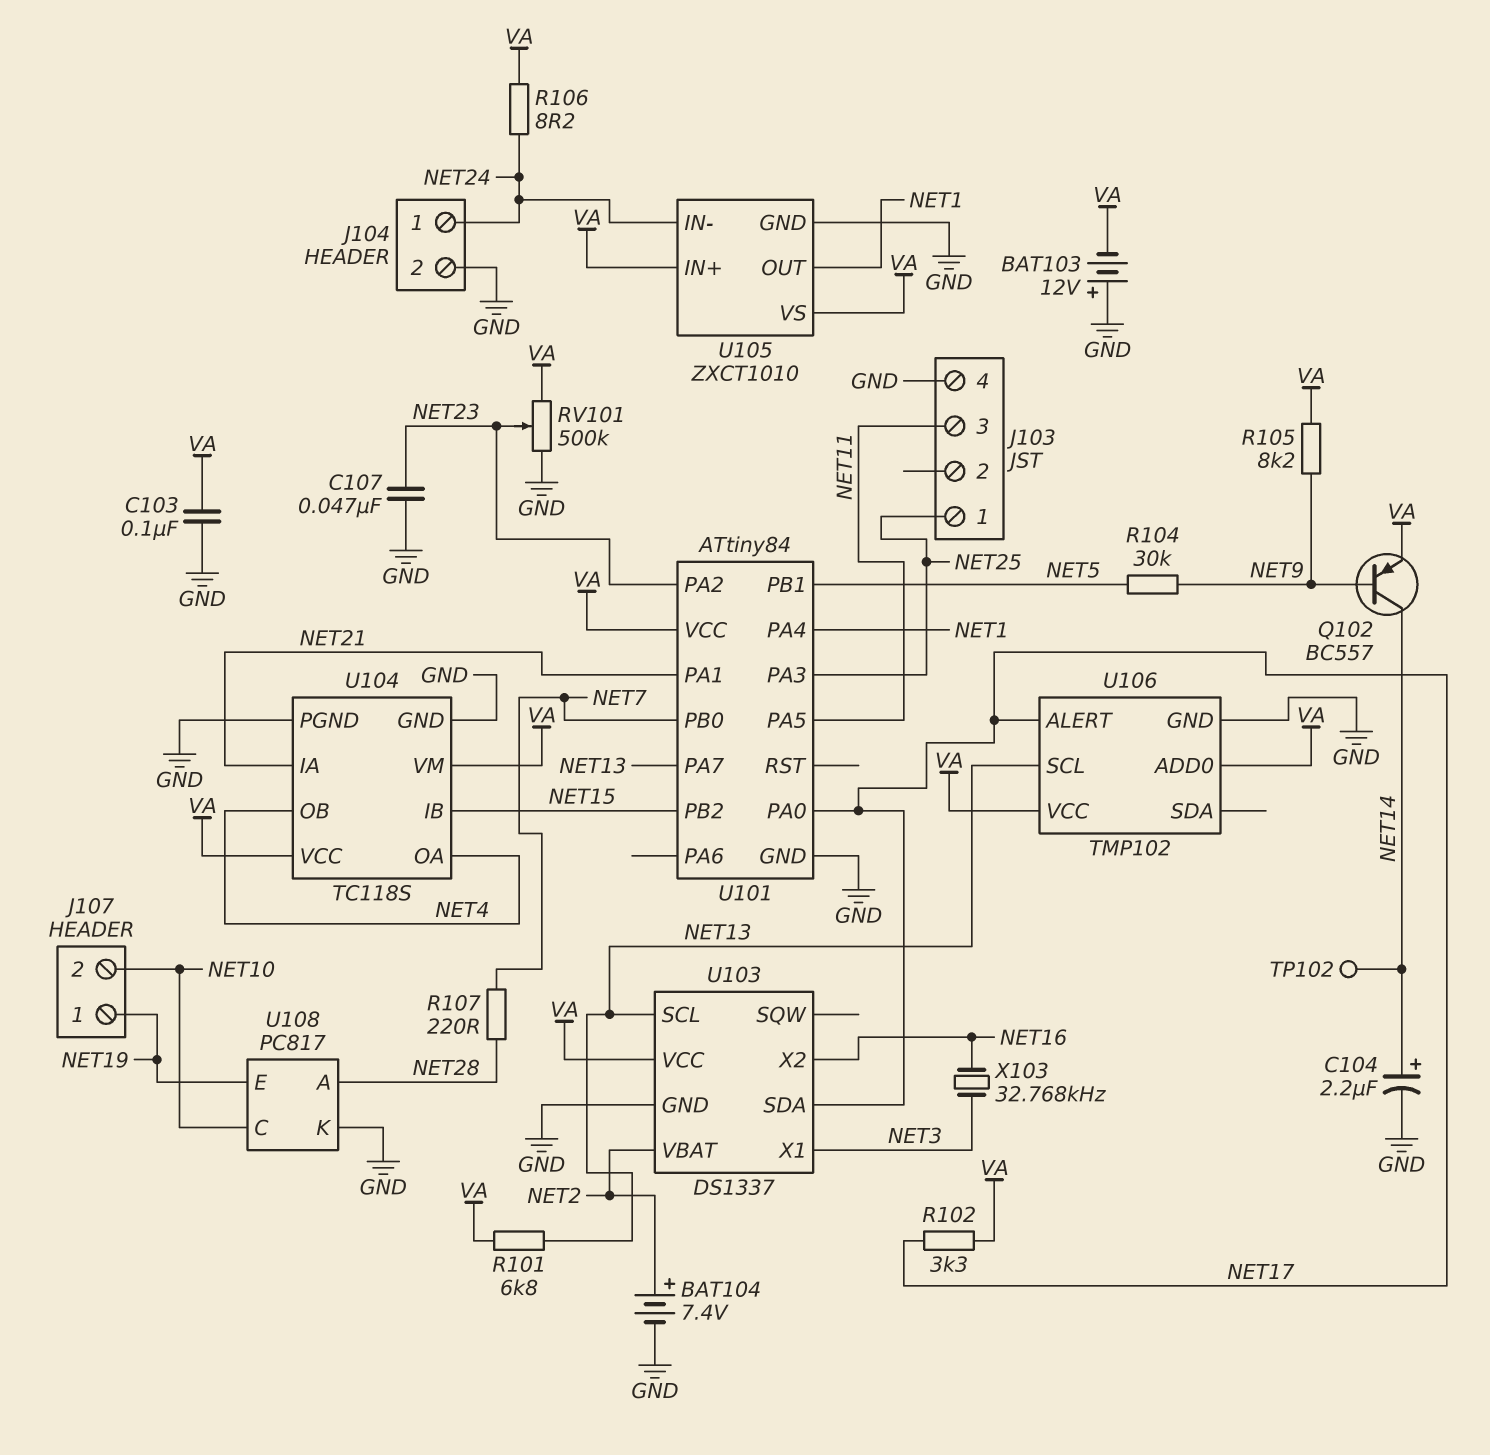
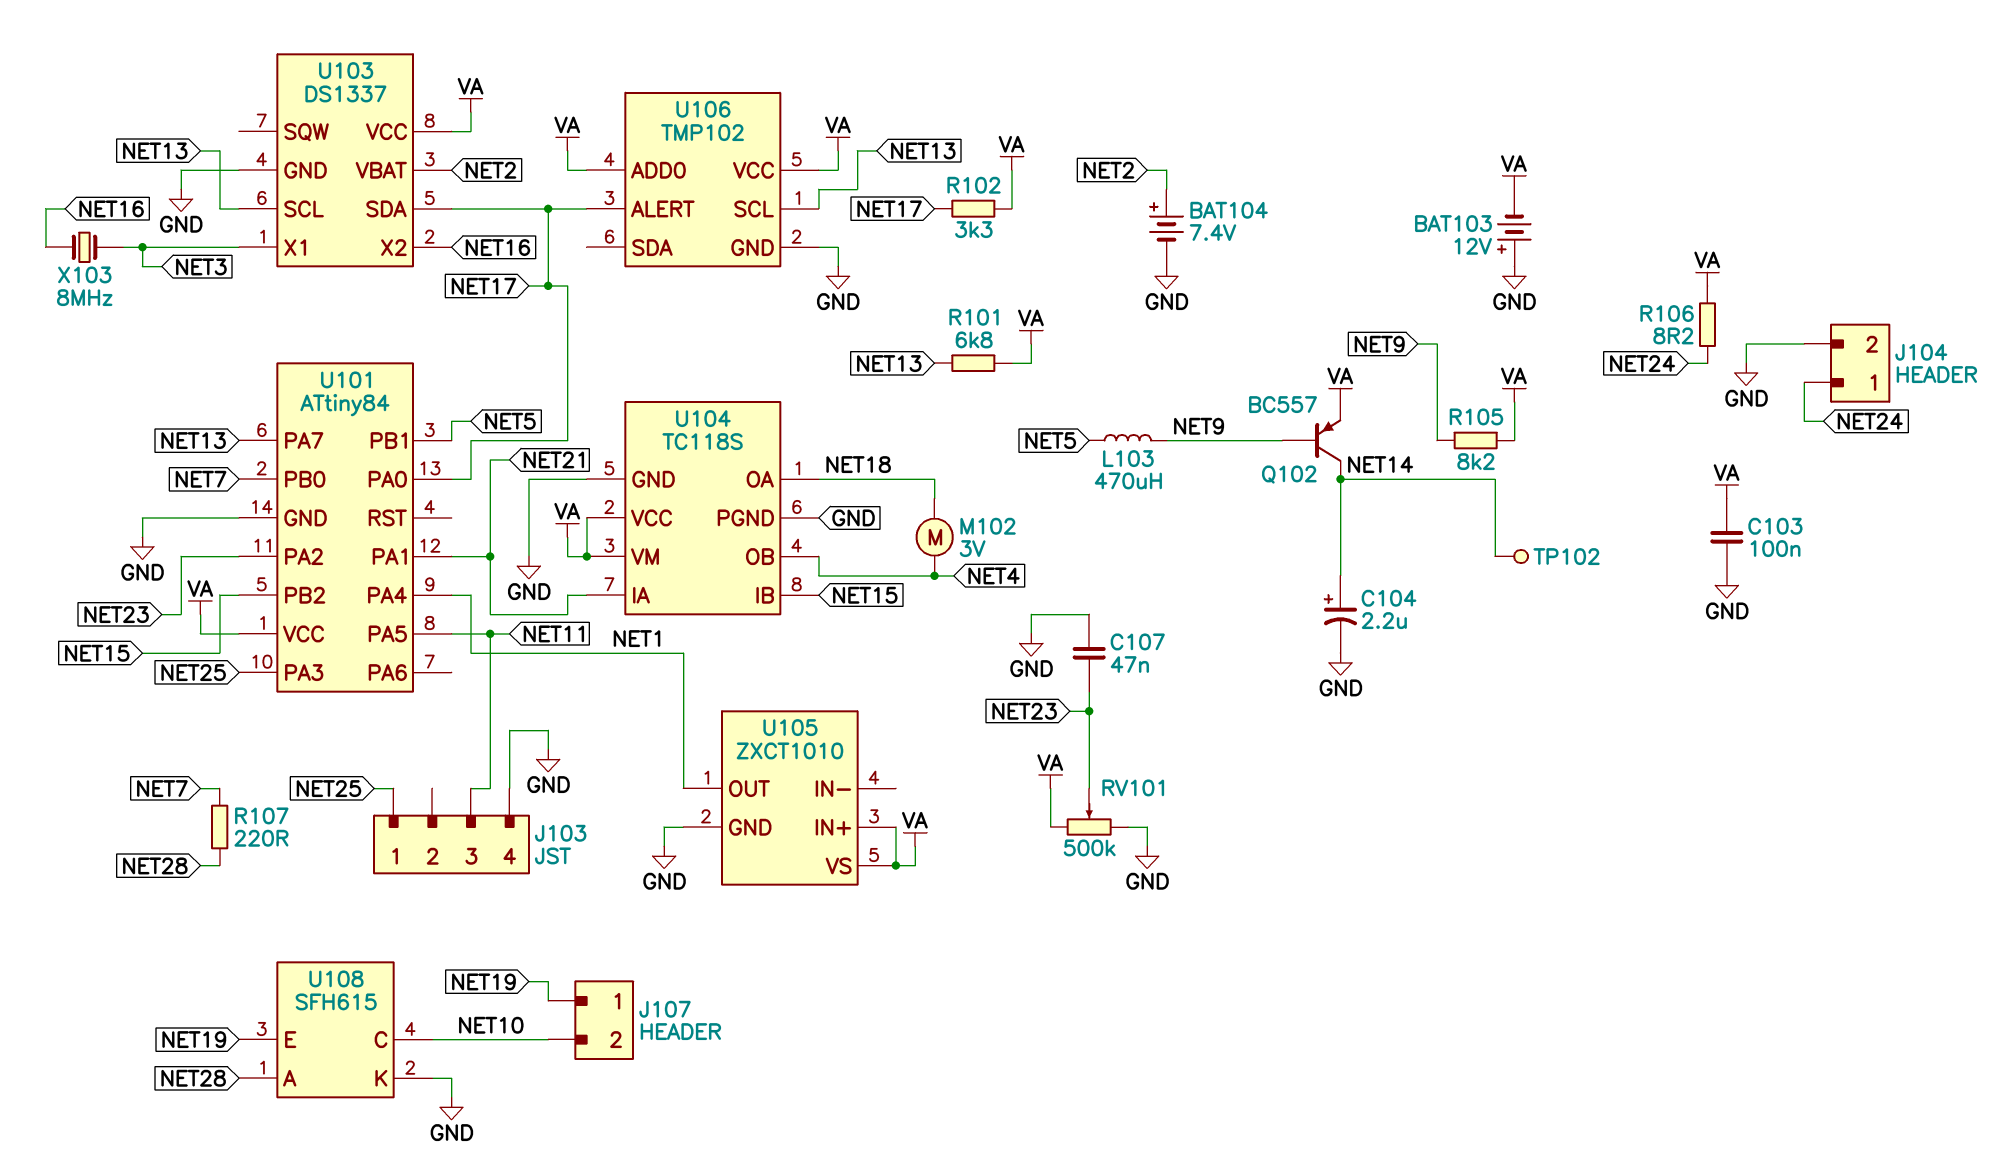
L103: none -> 470uH (NET5, NET9)
M102: none -> motor 3V (NET4, NET18)
R104: 30k (NET5, NET9) -> none
U104 pin OA: NET4 -> NET18
U105 pin IN-: NET24 -> none
U108: PC817 -> SFH615
X103: 32.768kHz (NET3, NET16) -> 8MHz (NET3, NET16)

